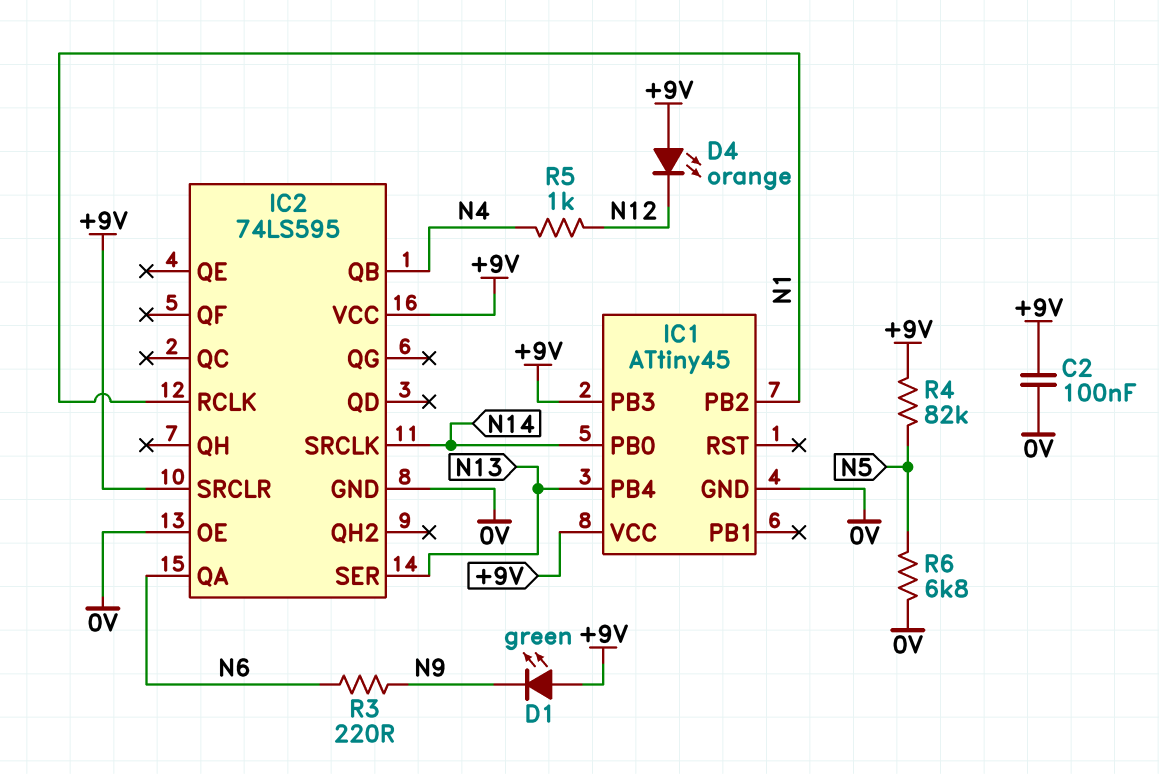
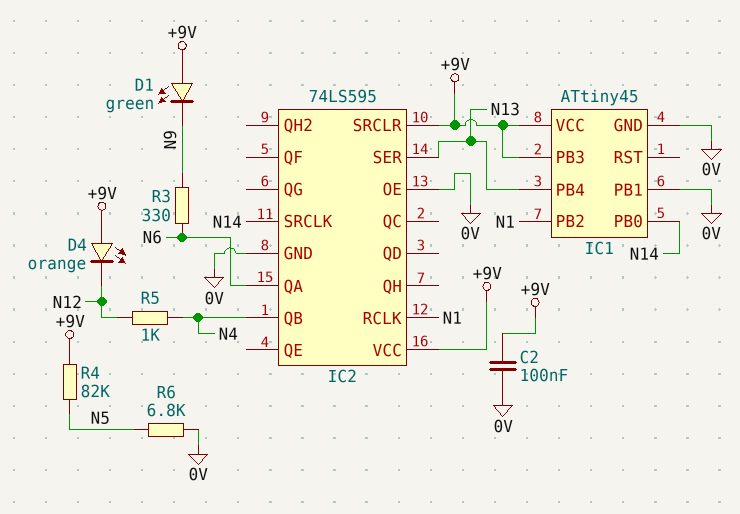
IC1 pin PB1: none -> 0V
R3: 220 (N6, N9) -> 330 (N6, N9)

